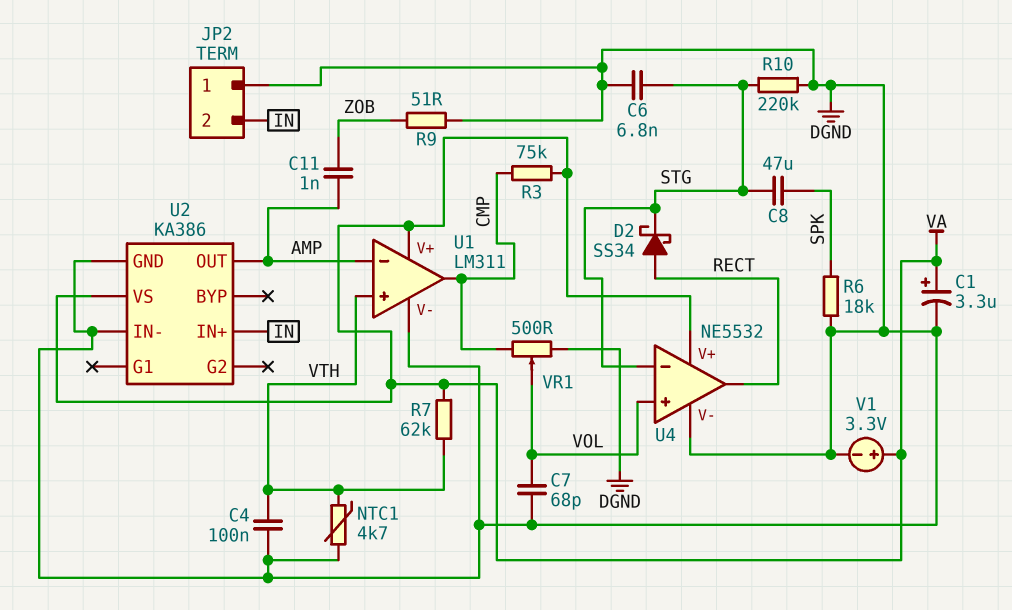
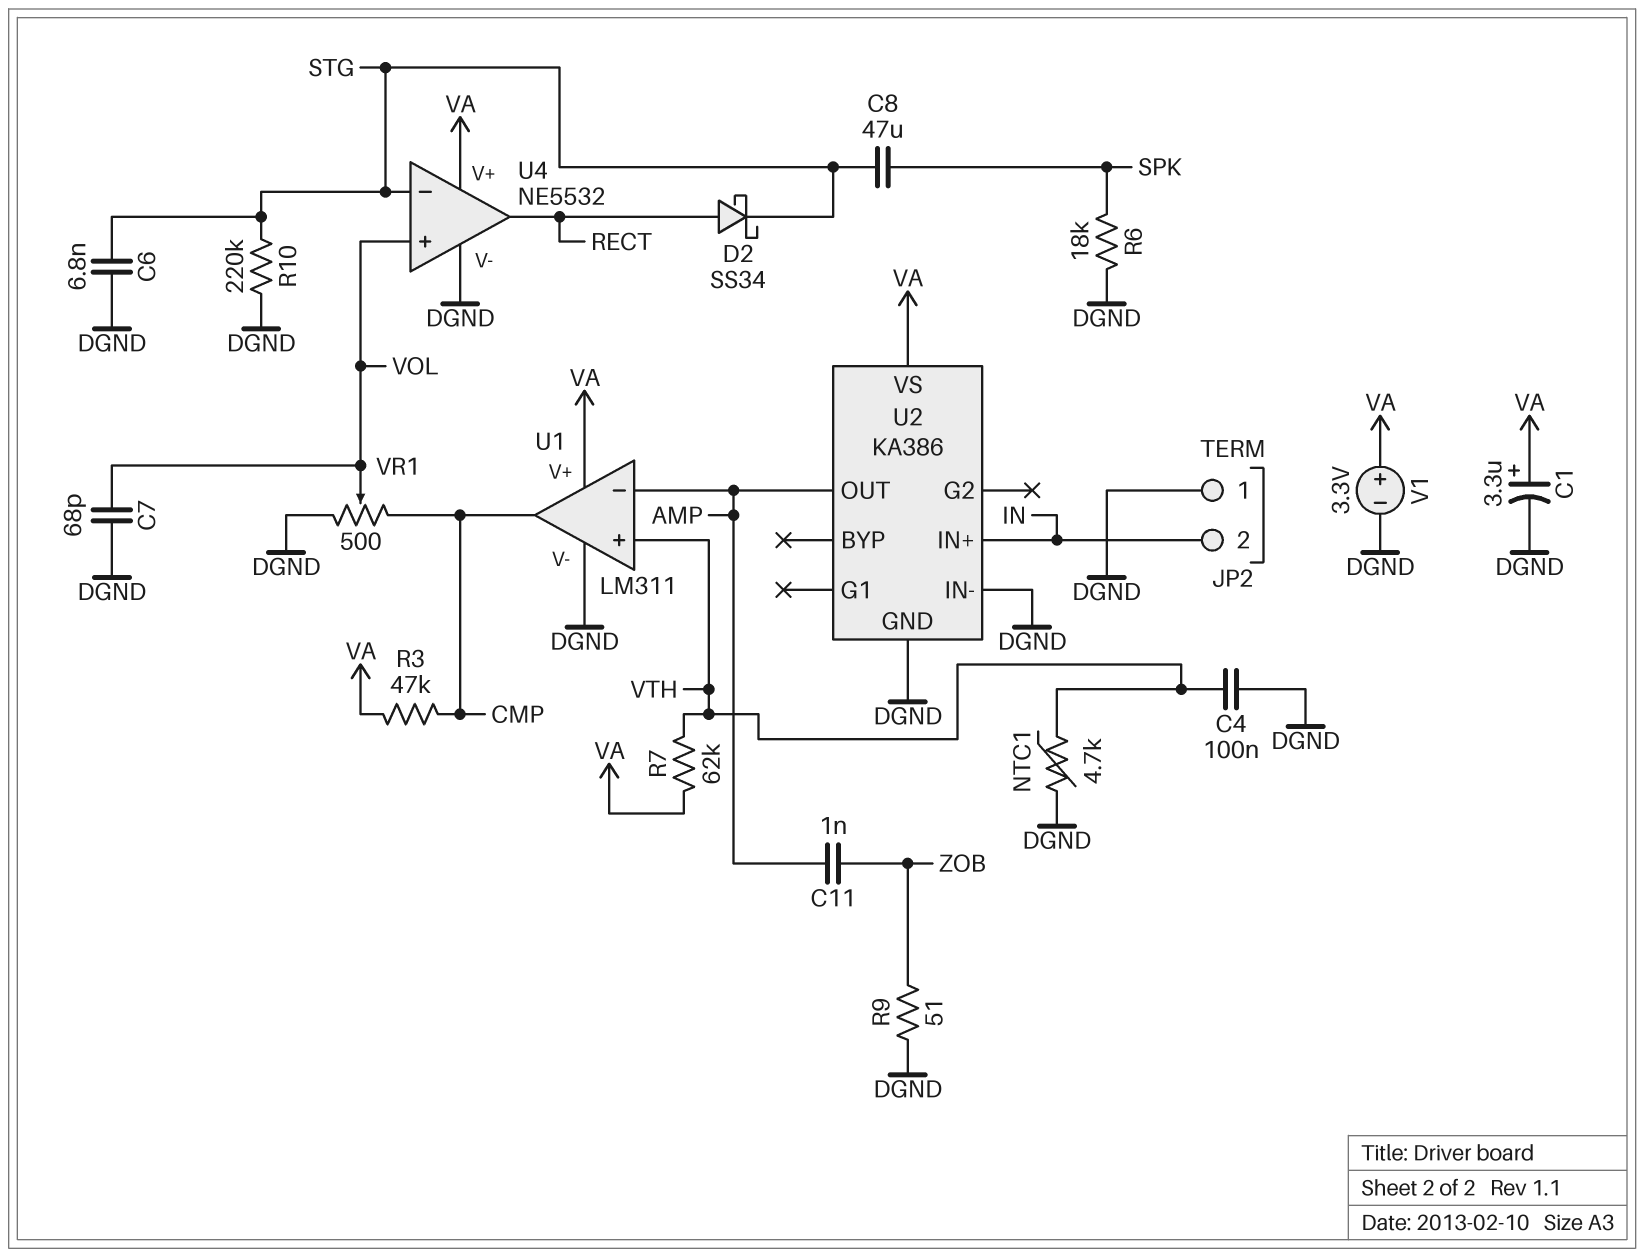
R3: 75k (CMP, VA) -> 47k (CMP, VA)

